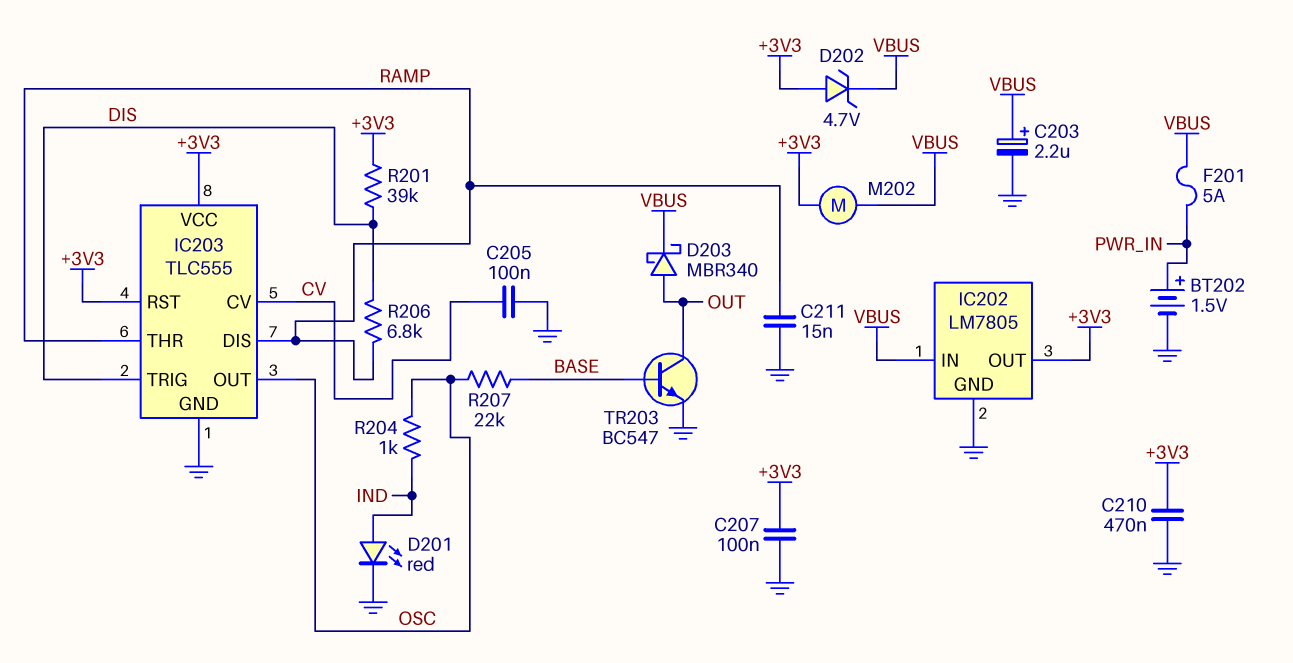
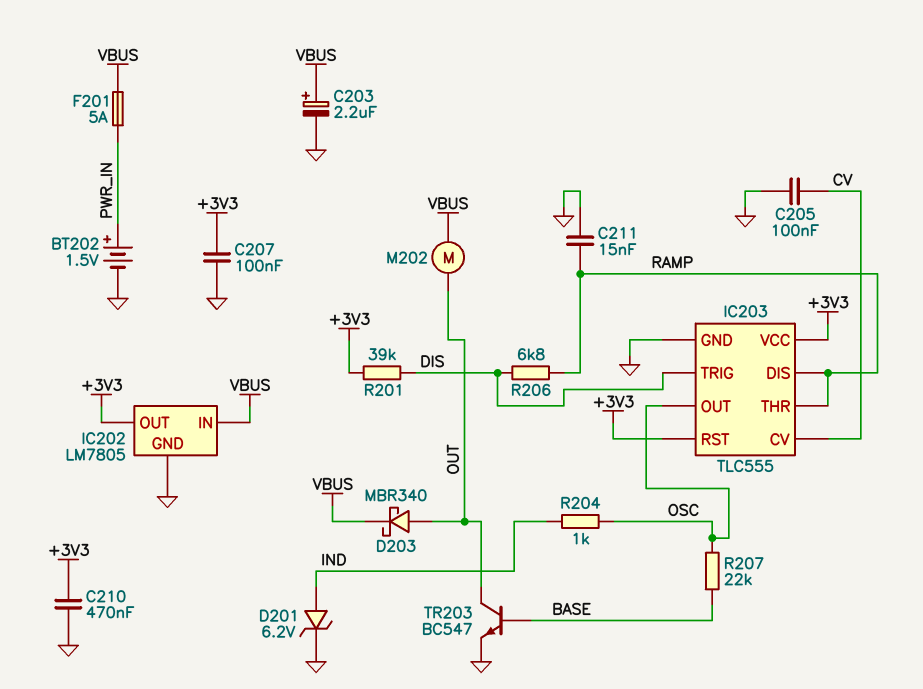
D201: LED red (A IND, K GND) -> zener 6.2V (A IND, K GND)
D202: zener 4.7V (A +3V3, K VBUS) -> none
M202: motor (+3V3, VBUS) -> motor (OUT, VBUS)

